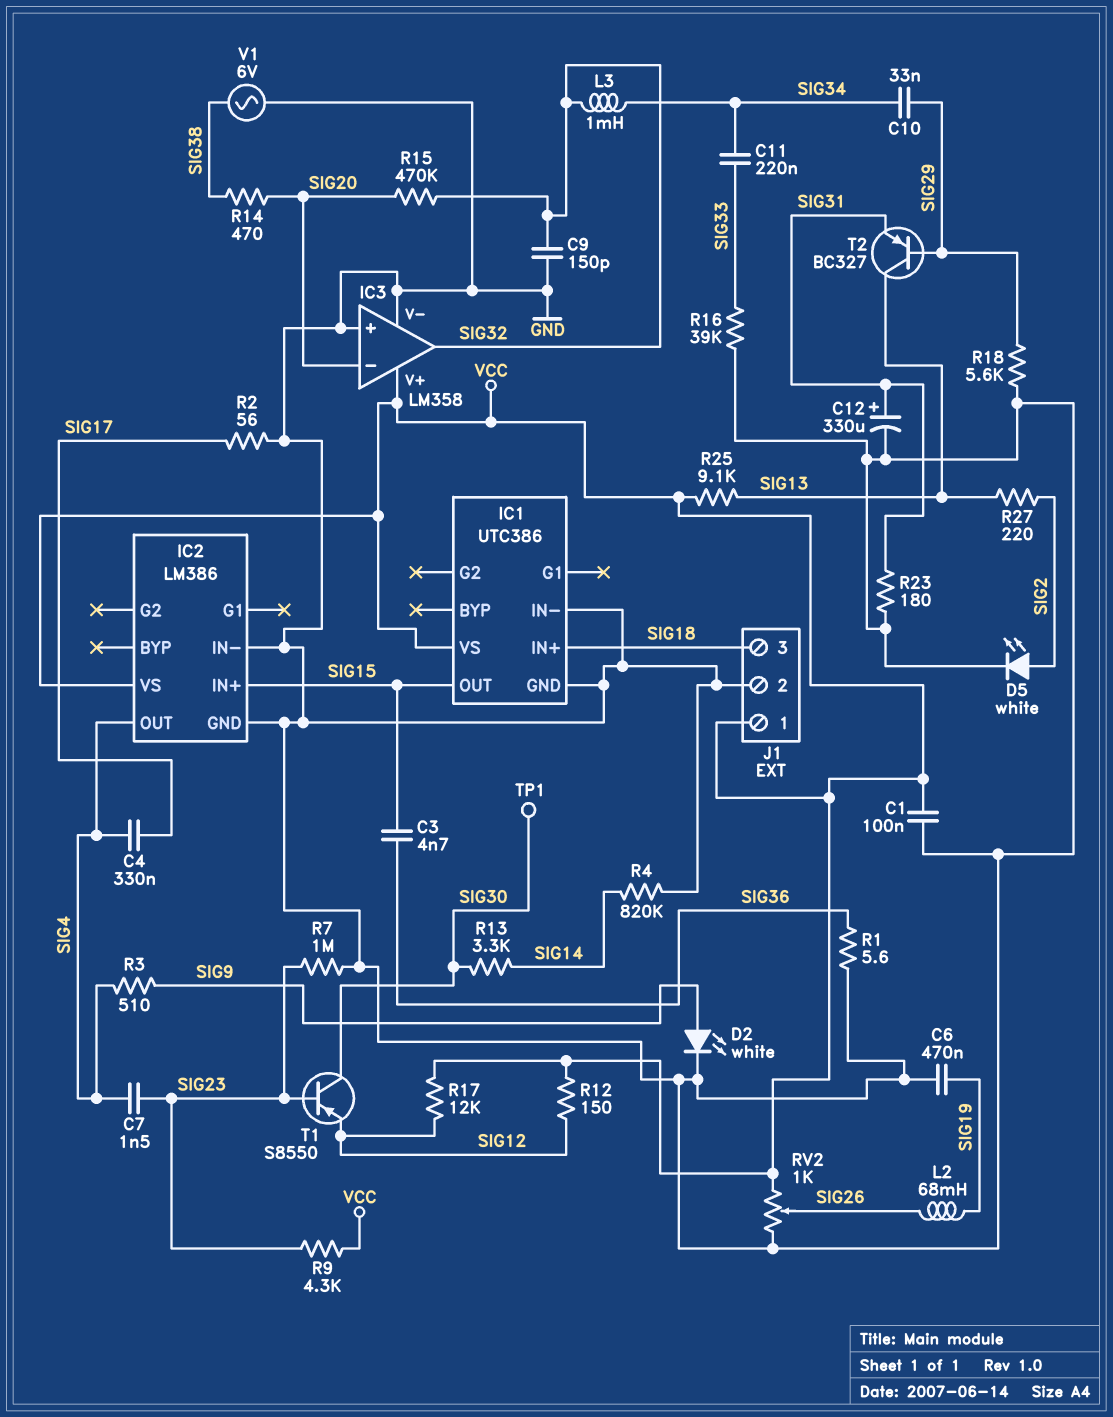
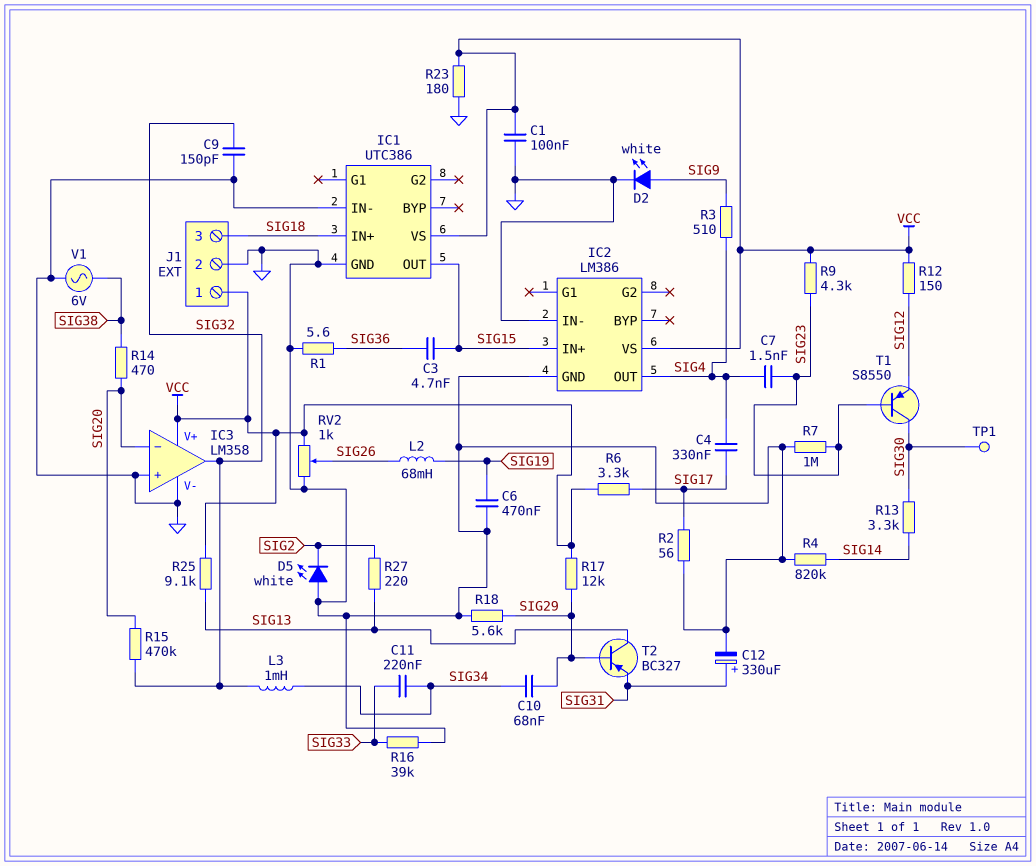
C10: 33nF (SIG29, SIG34) -> 68nF (SIG29, SIG34)
D5: LED white (A SIG2, K GND) -> LED white (A GND, K SIG2)
R6: none -> 3.3k (SIG17, VCC)
R17: 12k (SIG12, VCC) -> 12k (SIG29, VCC)
R23: 180 (GND, SIG31) -> 180 (GND, VCC)

